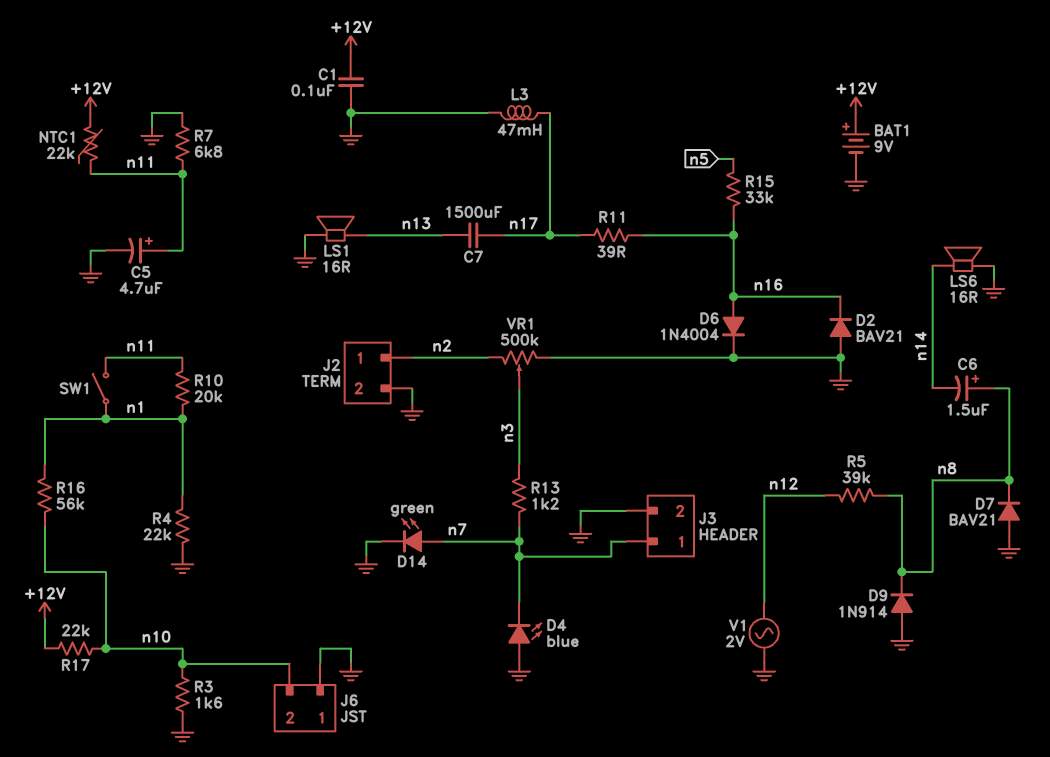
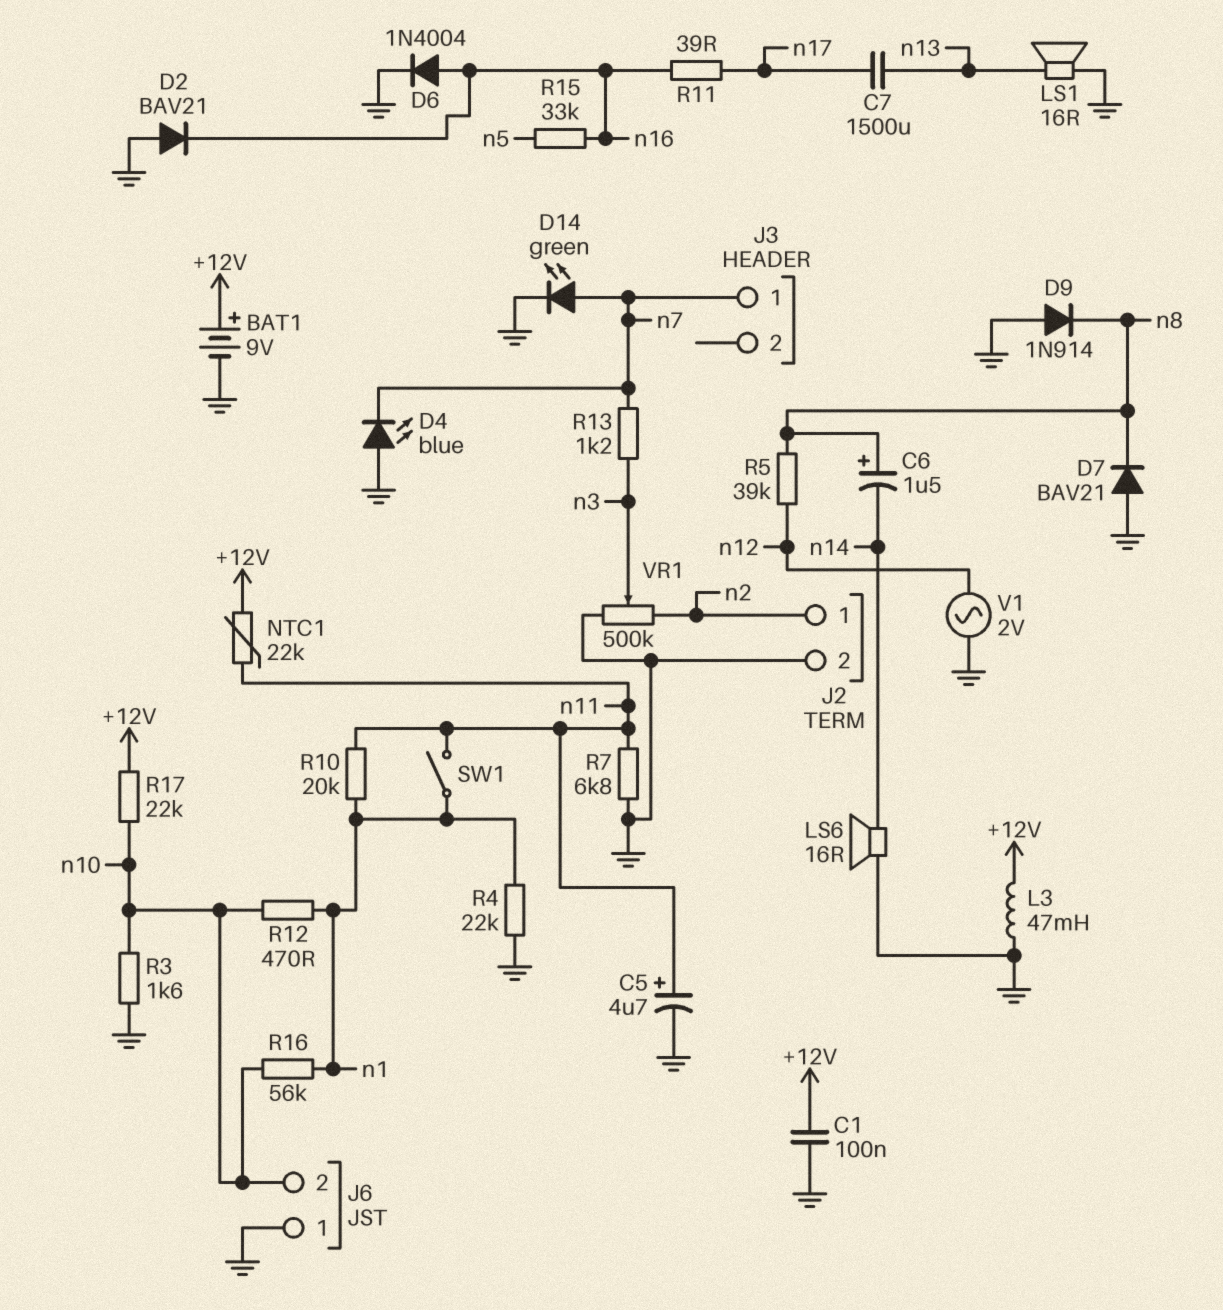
J3 pin 2: GND -> none
L3: 47mH (GND, n17) -> 47mH (+12V, GND)
R12: none -> 470 (n1, n10)

